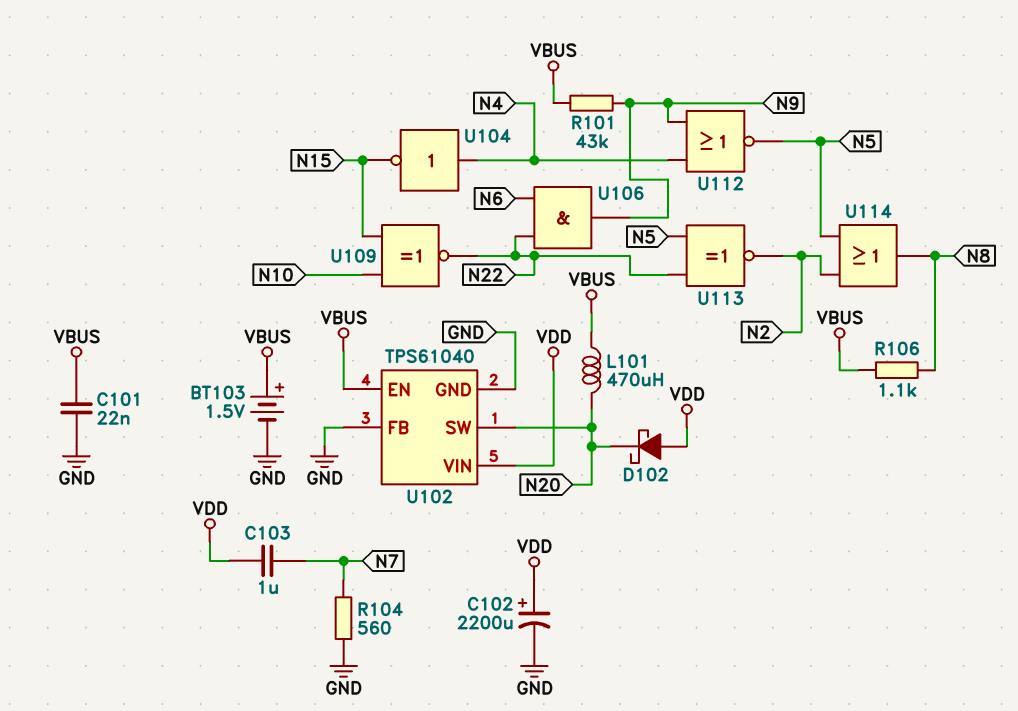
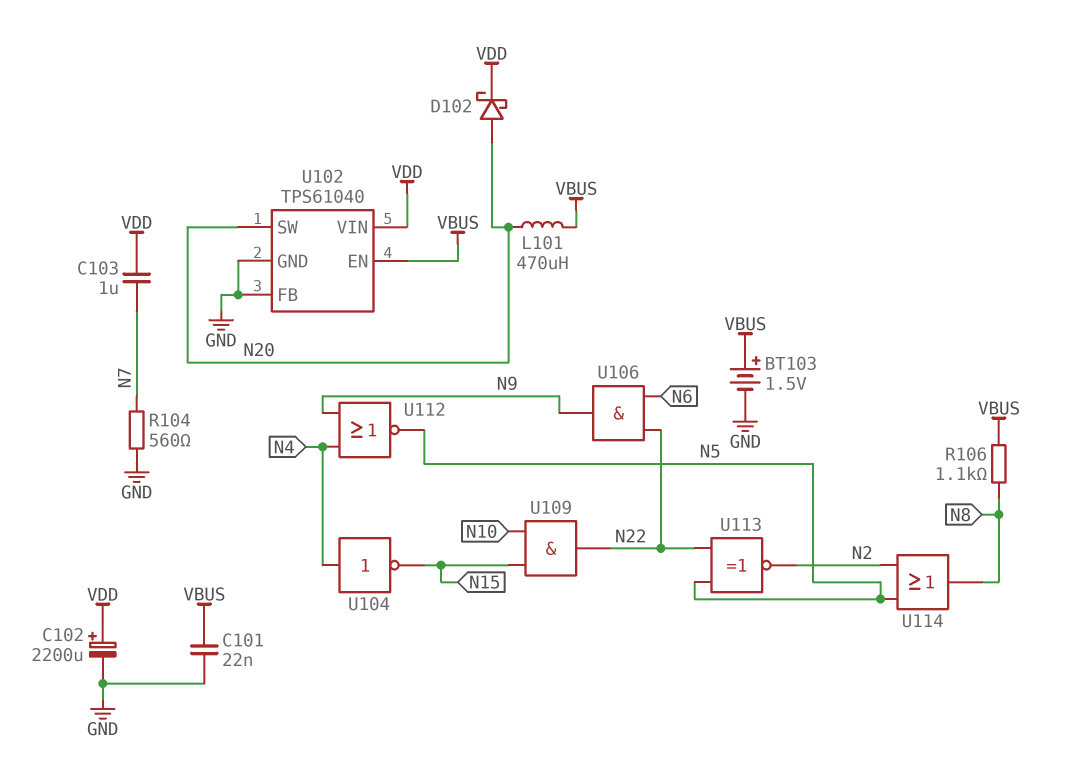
D102: schottky (A VDD, K N20) -> schottky (A N20, K VDD)
R101: 43k (N9, VBUS) -> none
U109: XNOR (in N10, in N15, out N22) -> AND (in N10, in N15, out N22)

